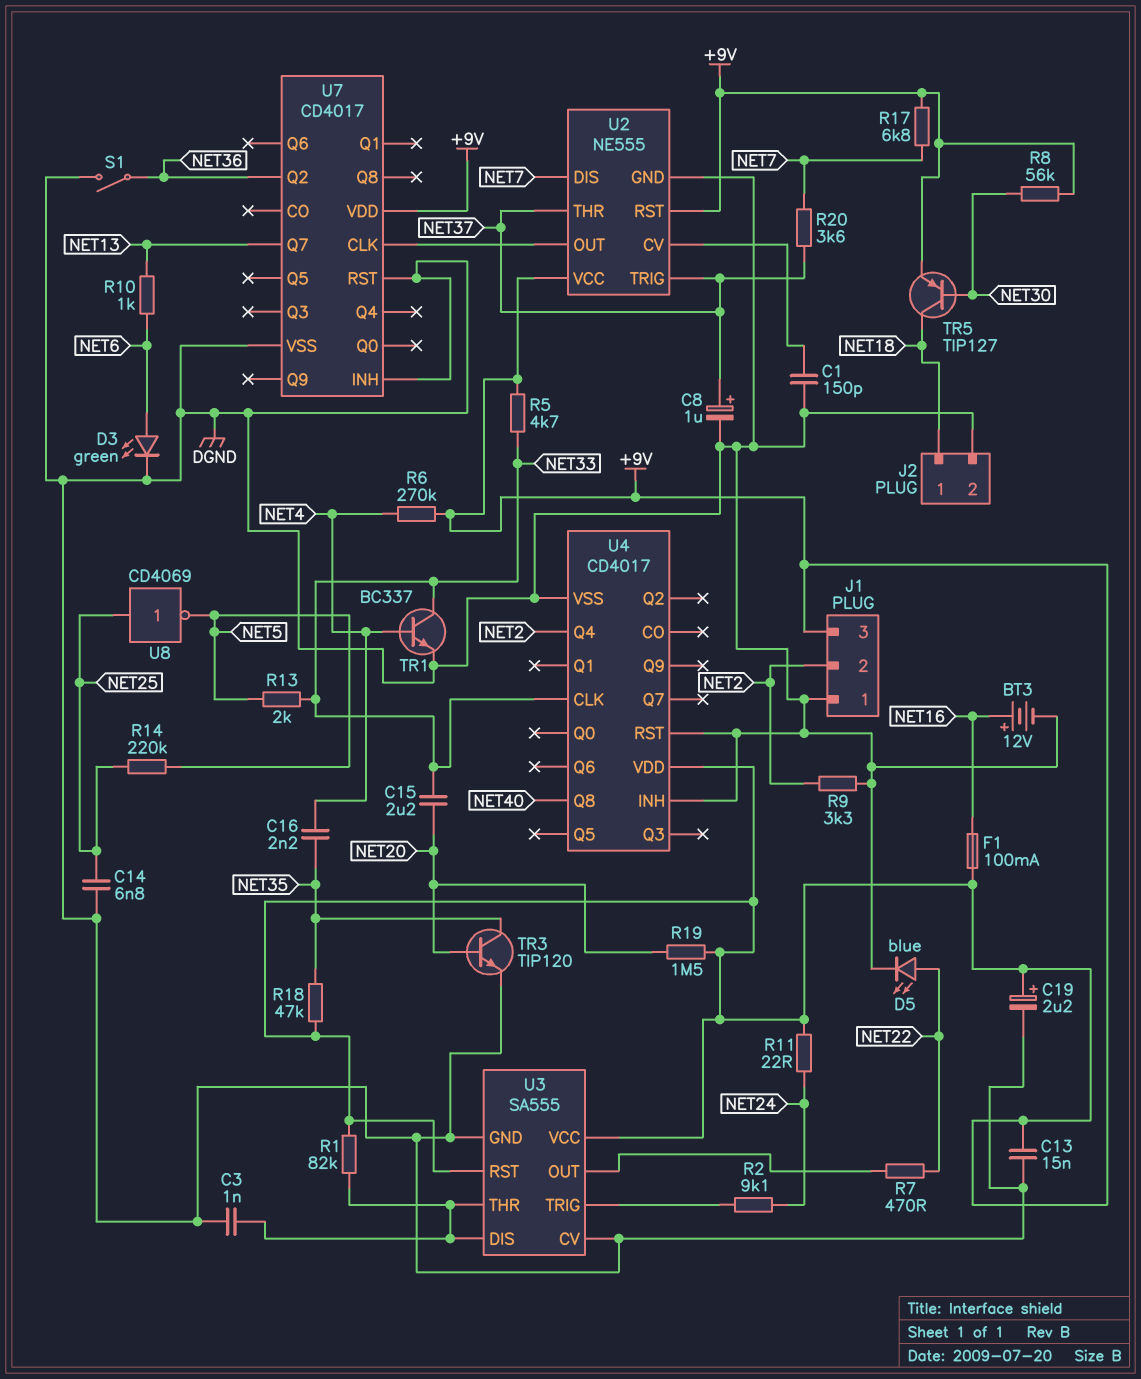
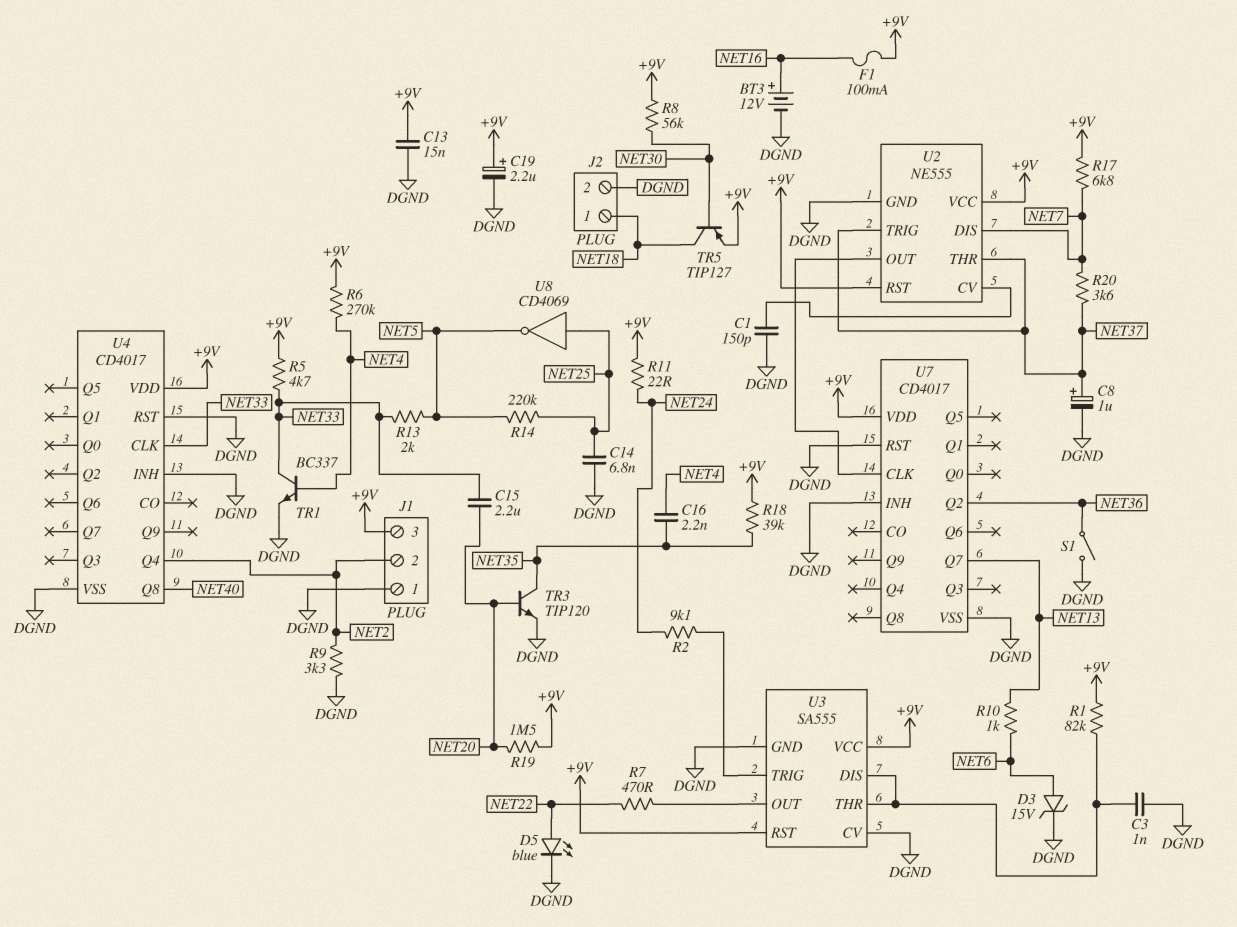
D3: LED green (A NET6, K DGND) -> zener 15V (A NET6, K DGND)
R18: 47k (+9V, NET35) -> 39k (+9V, NET35)

